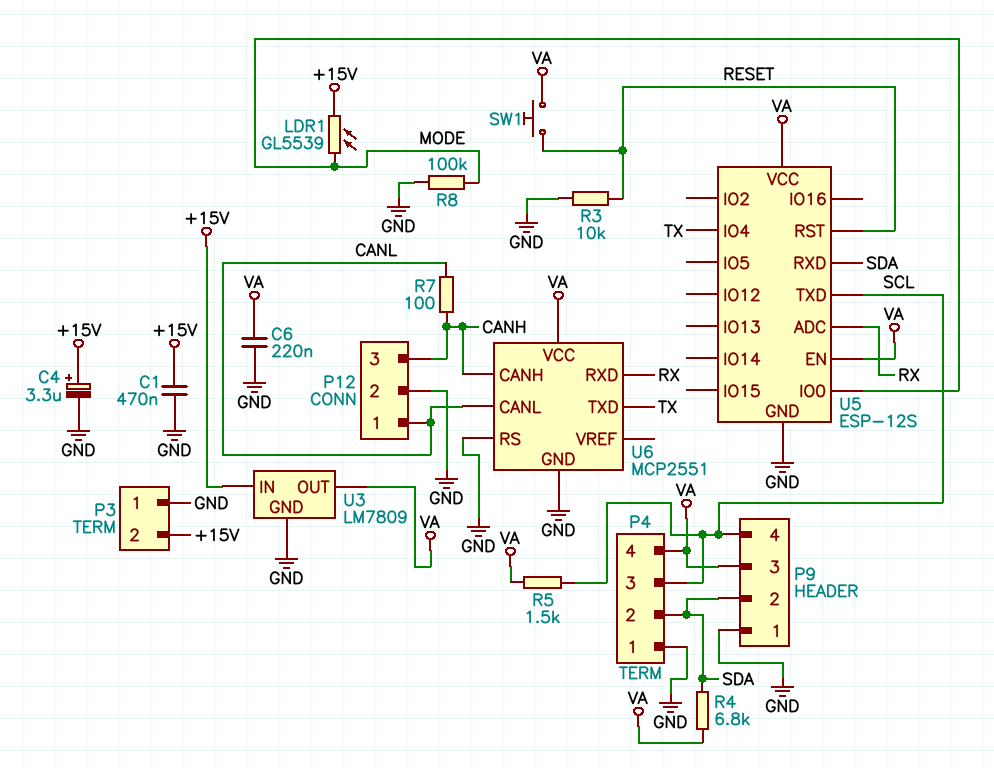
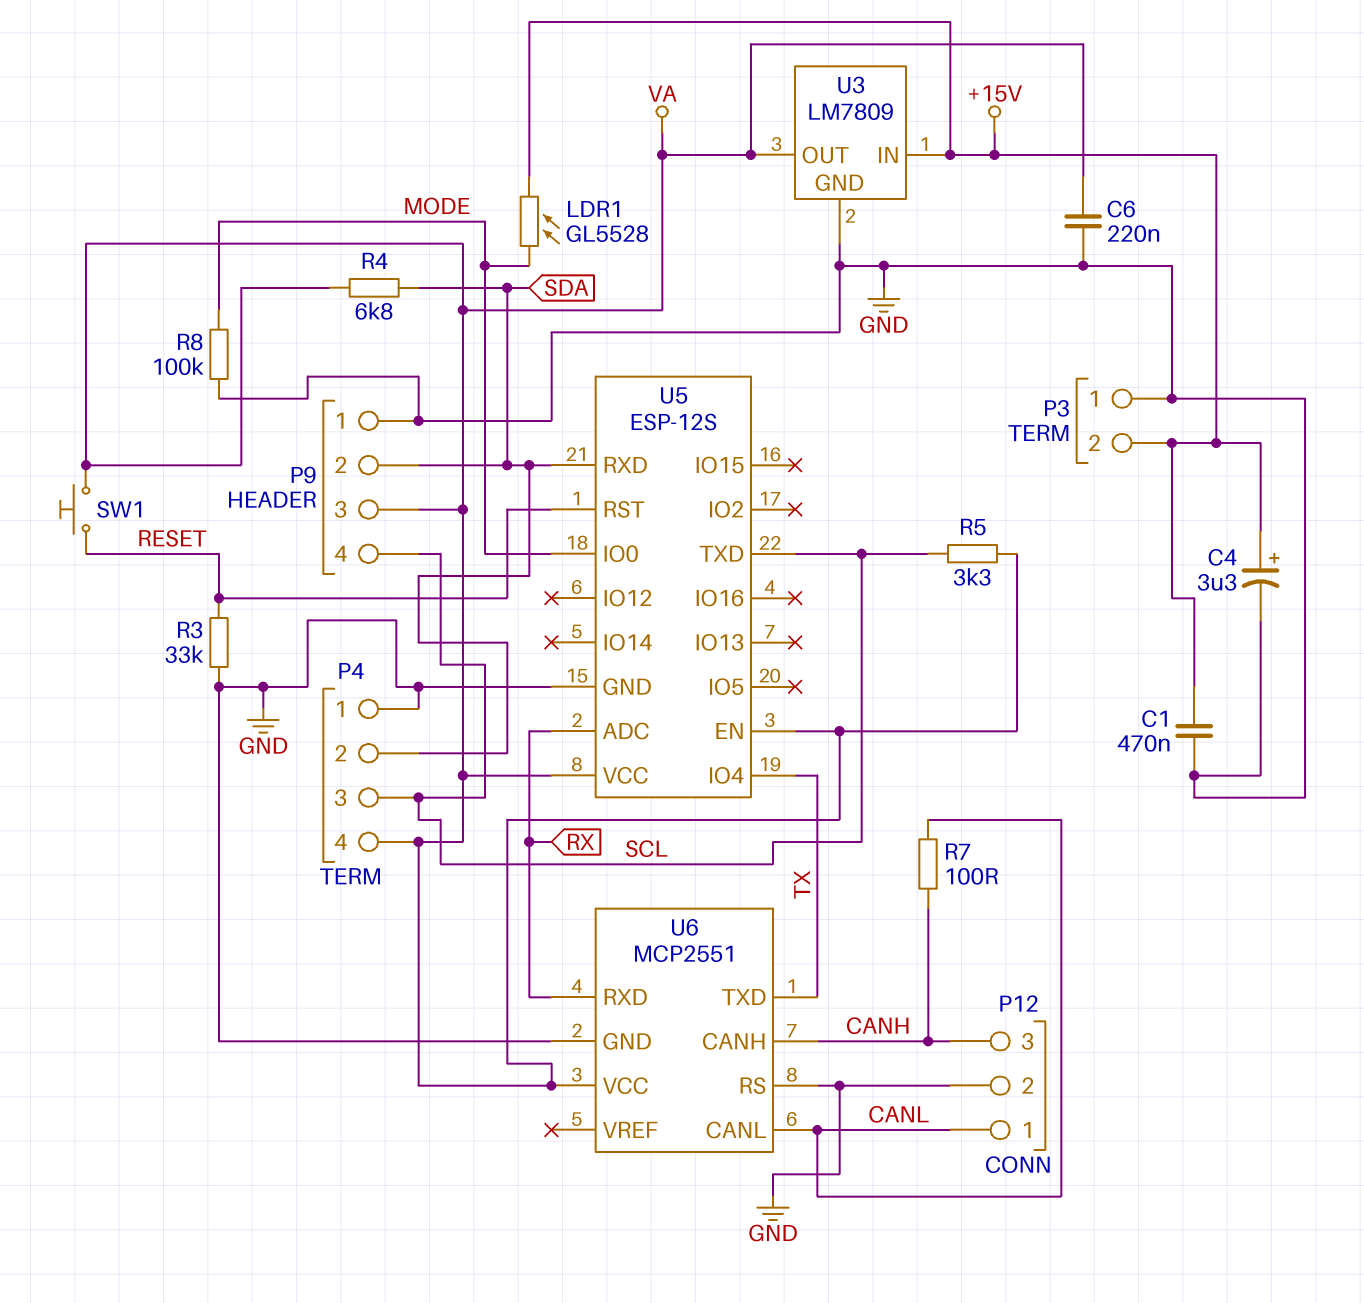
LDR1: GL5539 (+15V, MODE) -> GL5528 (+15V, MODE)
R3: 10k (GND, RESET) -> 33k (GND, RESET)
R5: 1.5k (SCL, VA) -> 3.3k (SCL, VA)

